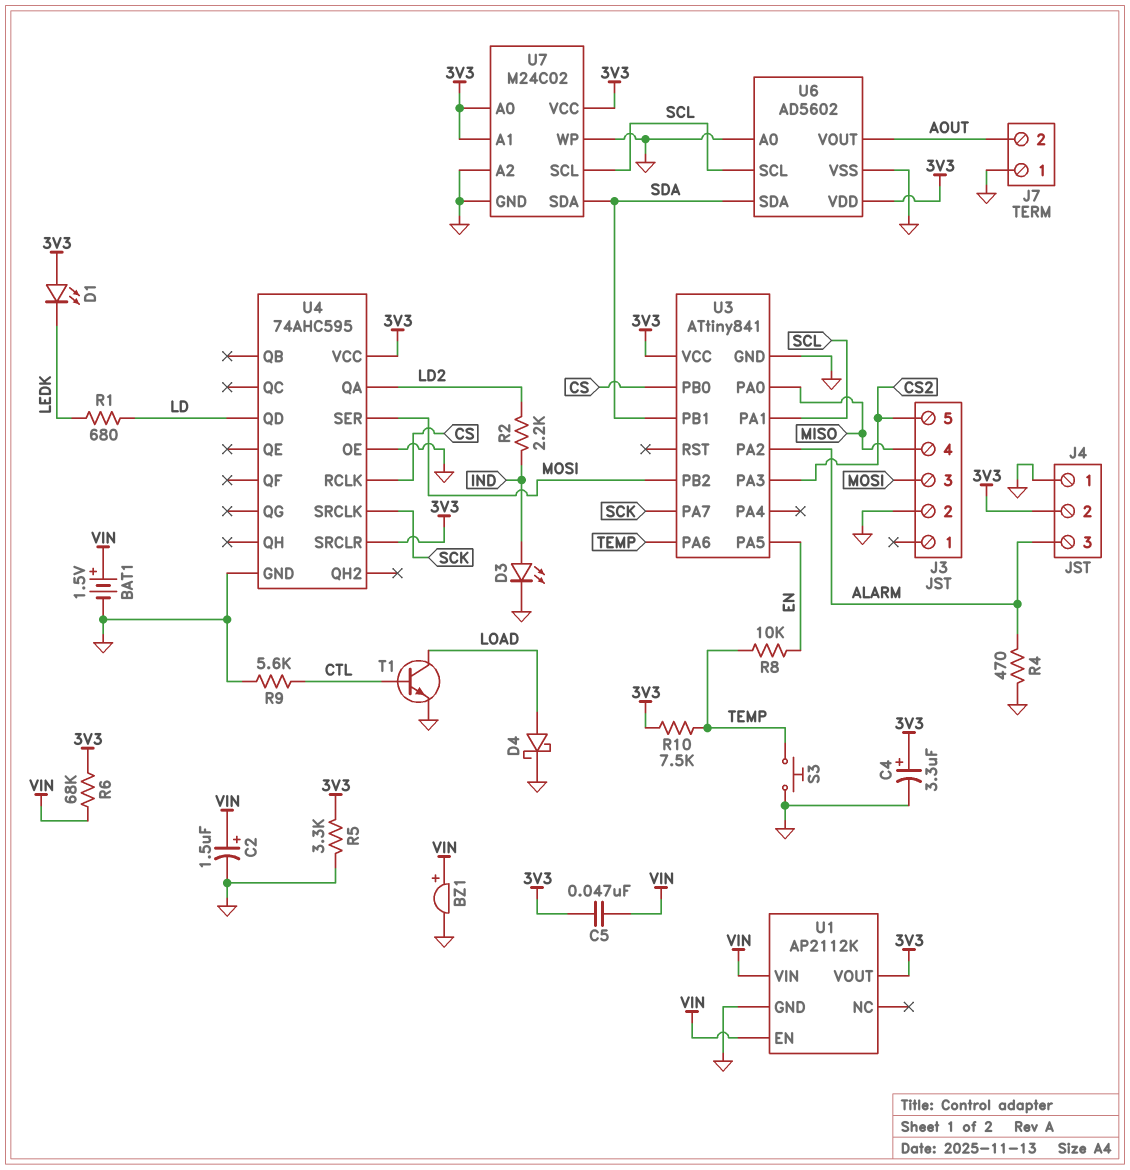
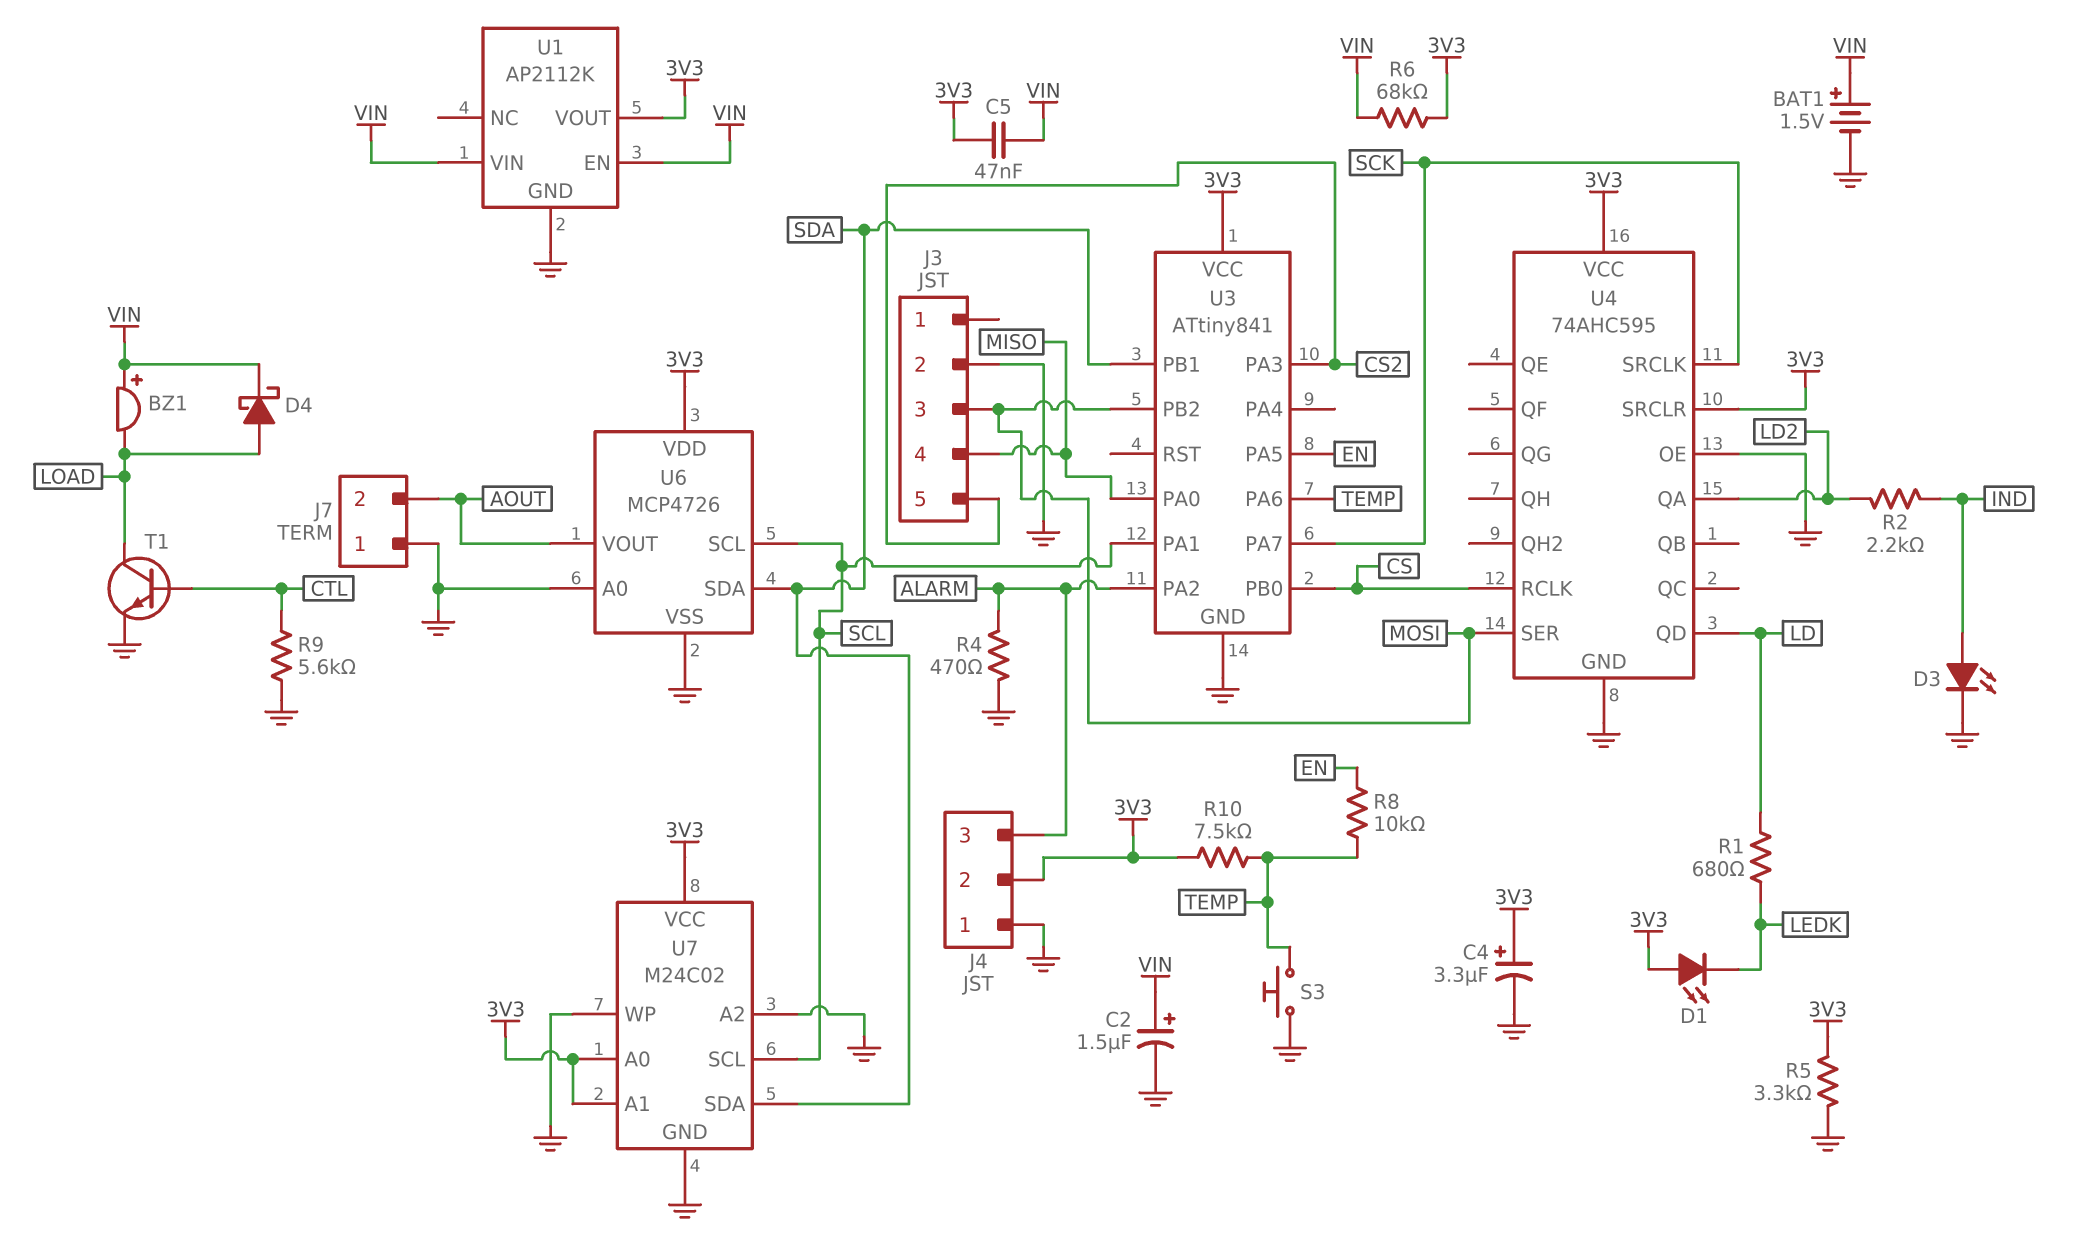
BZ1: buzzer (plus VIN, minus GND) -> buzzer (plus VIN, minus LOAD)
D4: schottky (A LOAD, K GND) -> schottky (A LOAD, K VIN)
U6: AD5602 -> MCP4726

